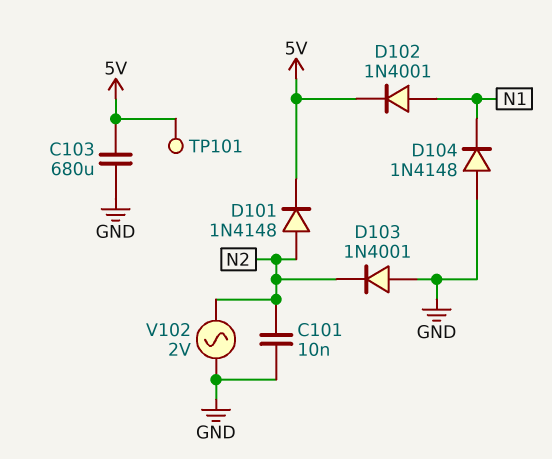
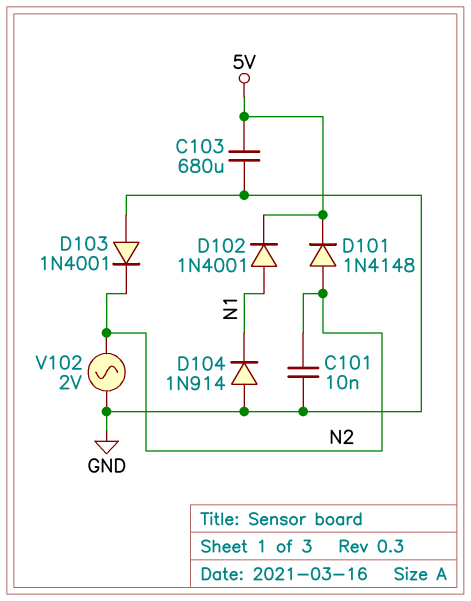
D104: diode 1N4148 (A GND, K N1) -> diode 1N914 (A GND, K N1)
TP101: test point (5V) -> none

